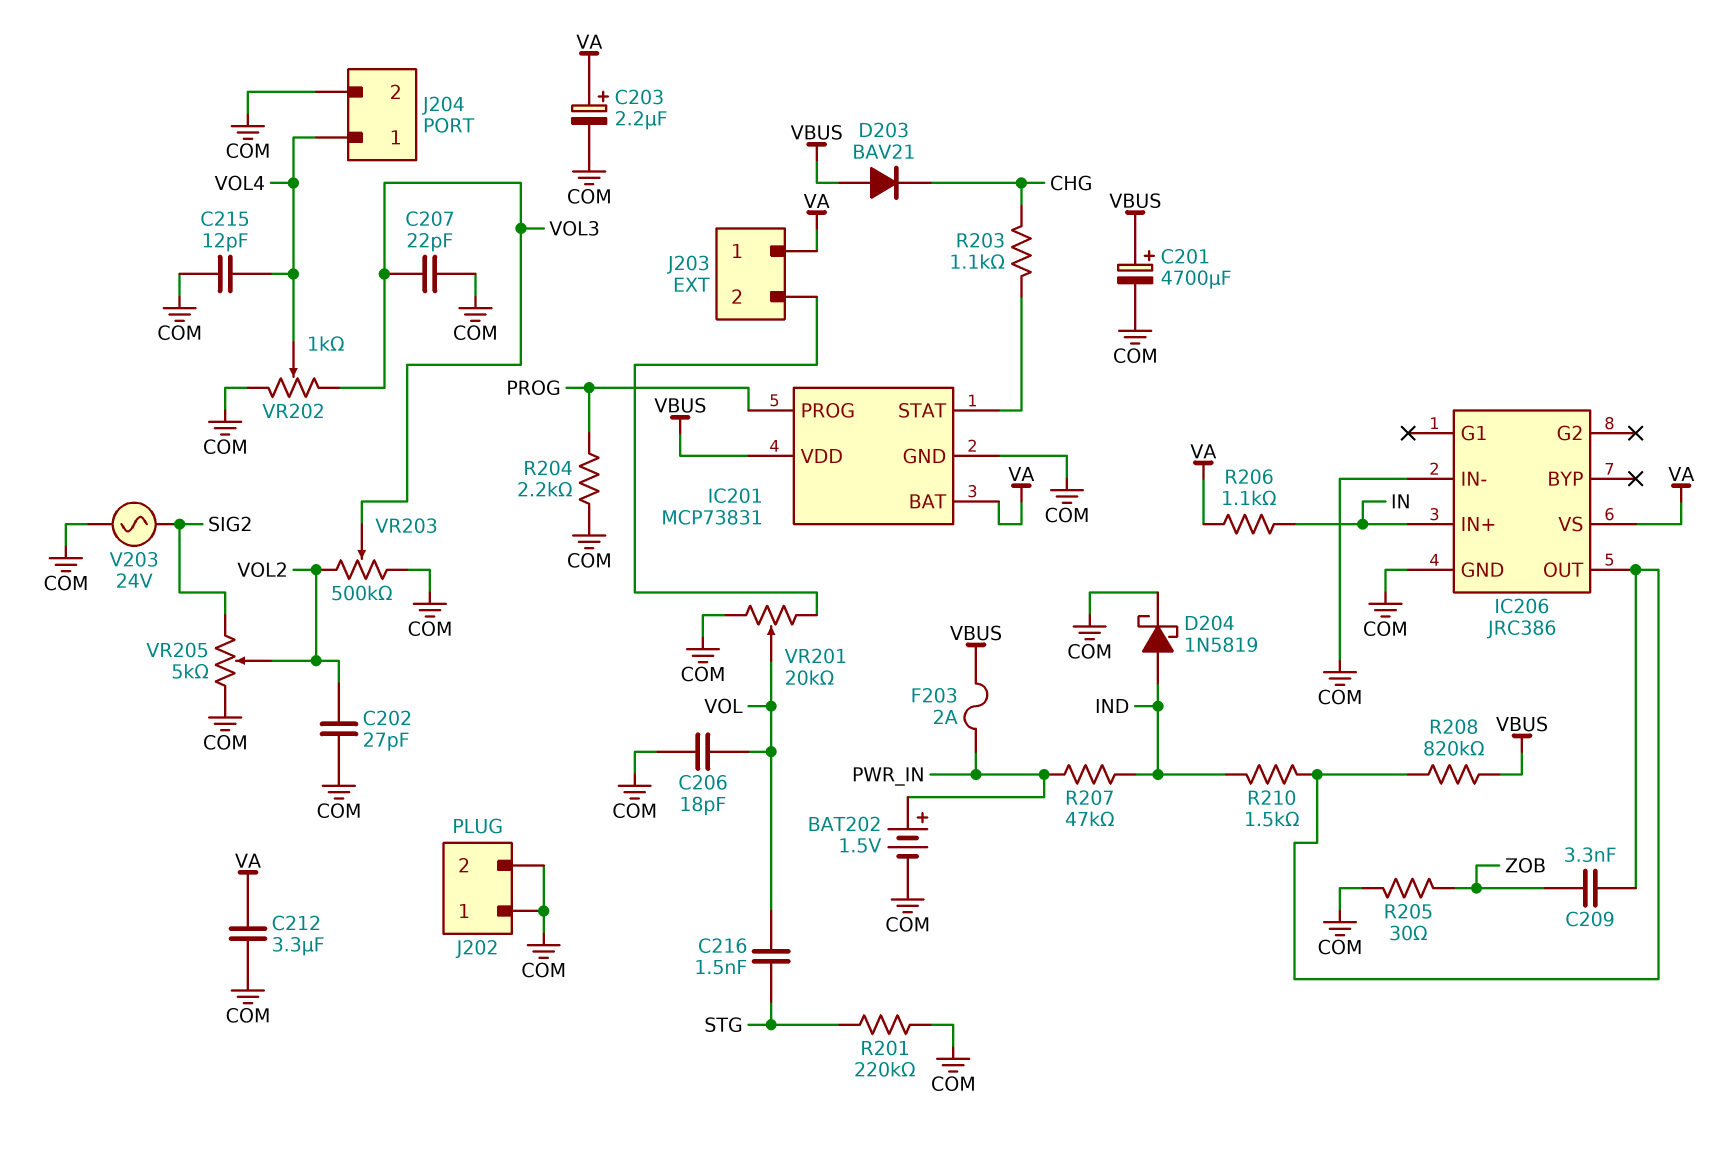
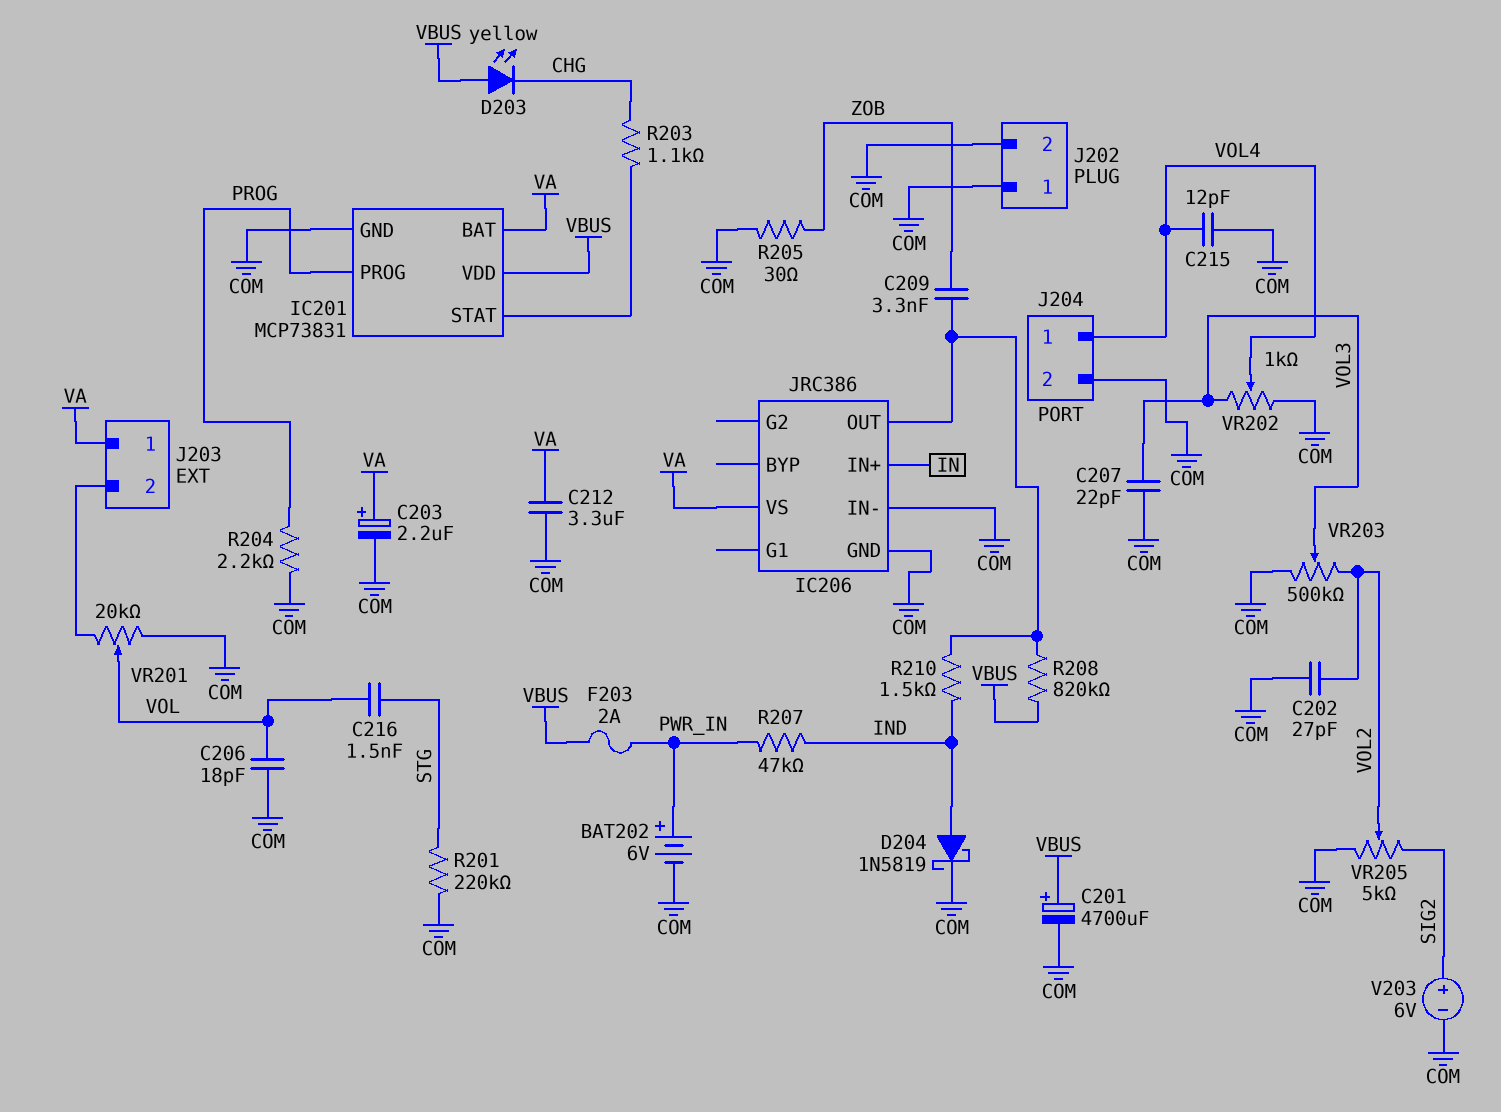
BAT202: 1.5V (plus PWR_IN, minus COM) -> 6V (plus PWR_IN, minus COM)
D203: diode BAV21 (A VBUS, K CHG) -> LED yellow (A VBUS, K CHG)
R206: 1.1k (IN, VA) -> none
V203: AC 24V (COM, SIG2) -> 6V (plus SIG2, minus COM)

